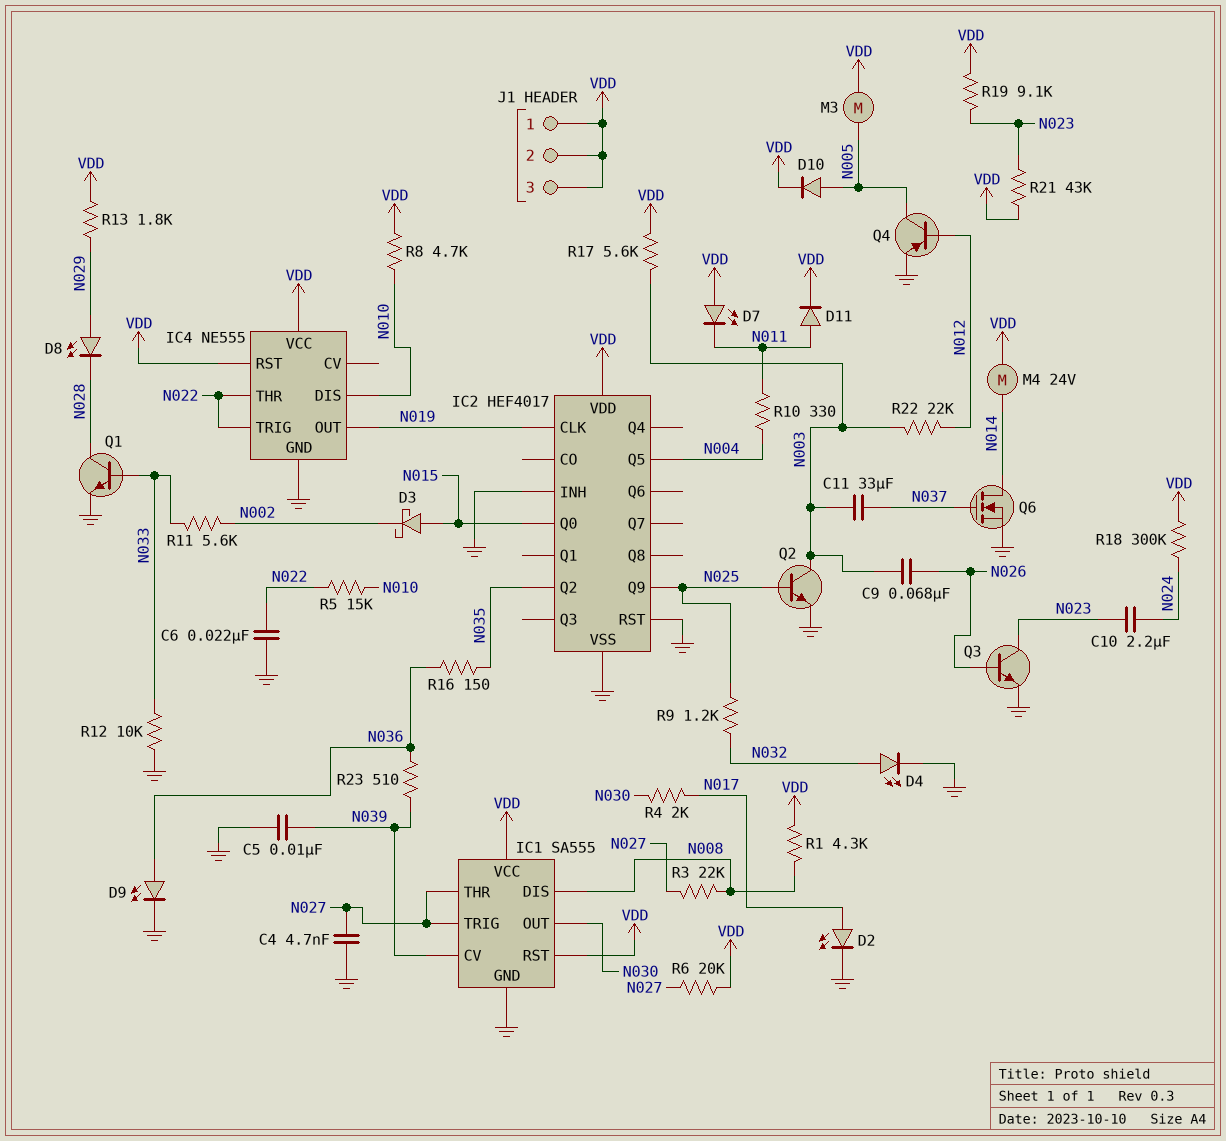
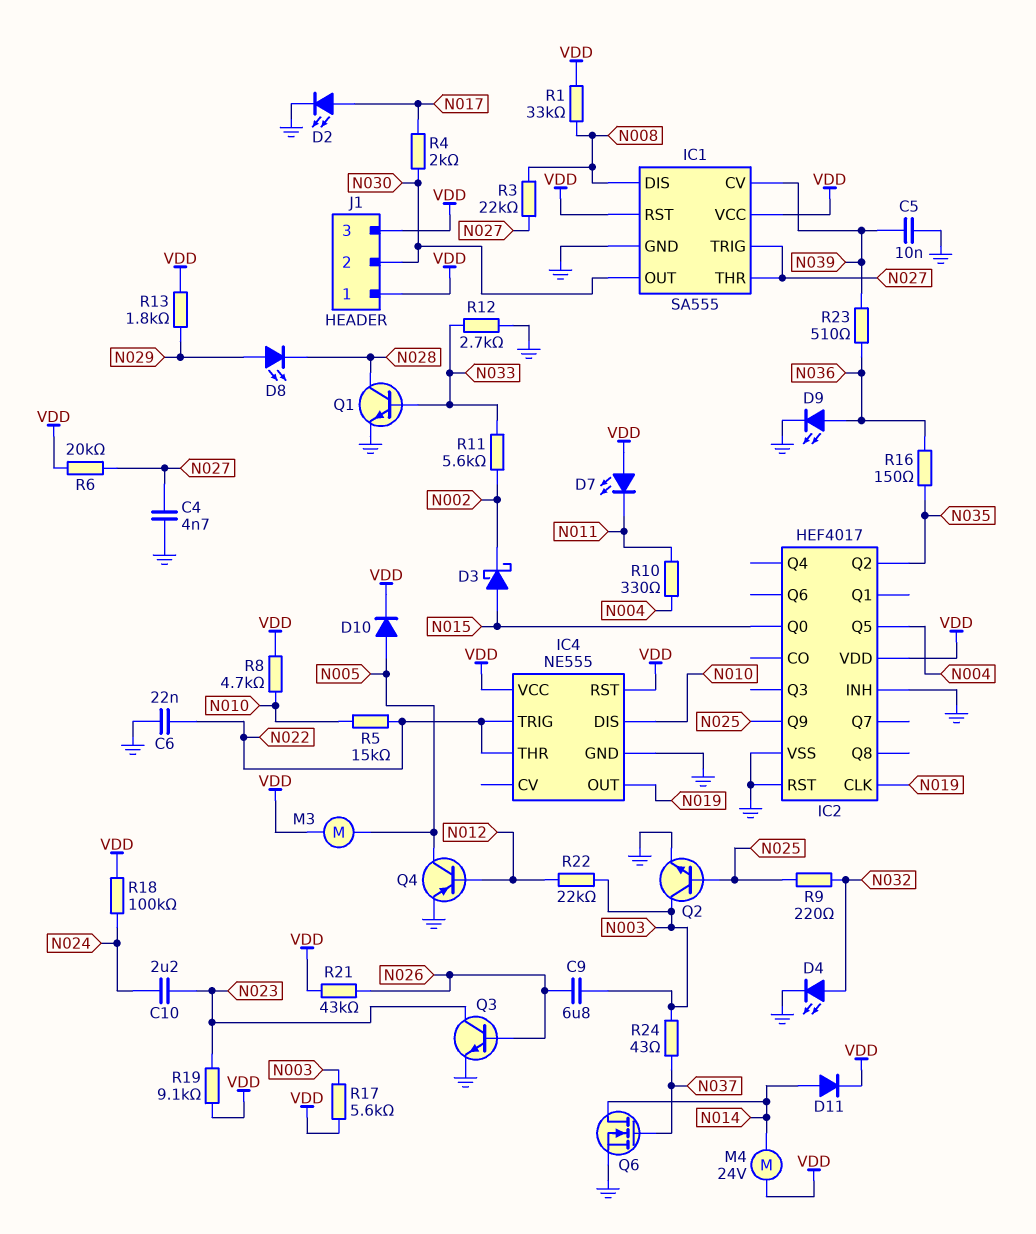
C9: 68nF (N003, N026) -> 6.8uF (N003, N026)
C11: 33uF (N003, N037) -> none
D11: diode (A N011, K VDD) -> diode (A N014, K VDD)
J1 pin 2: VDD -> N030
R1: 4.3k (N008, VDD) -> 33k (N008, VDD)
R9: 1.2k (N025, N032) -> 220 (N025, N032)
R12: 10k (GND, N033) -> 2.7k (GND, N033)
R18: 300k (N024, VDD) -> 100k (N024, VDD)
R21: 43k (N023, VDD) -> 43k (N026, VDD)
R24: none -> 43 (N003, N037)

